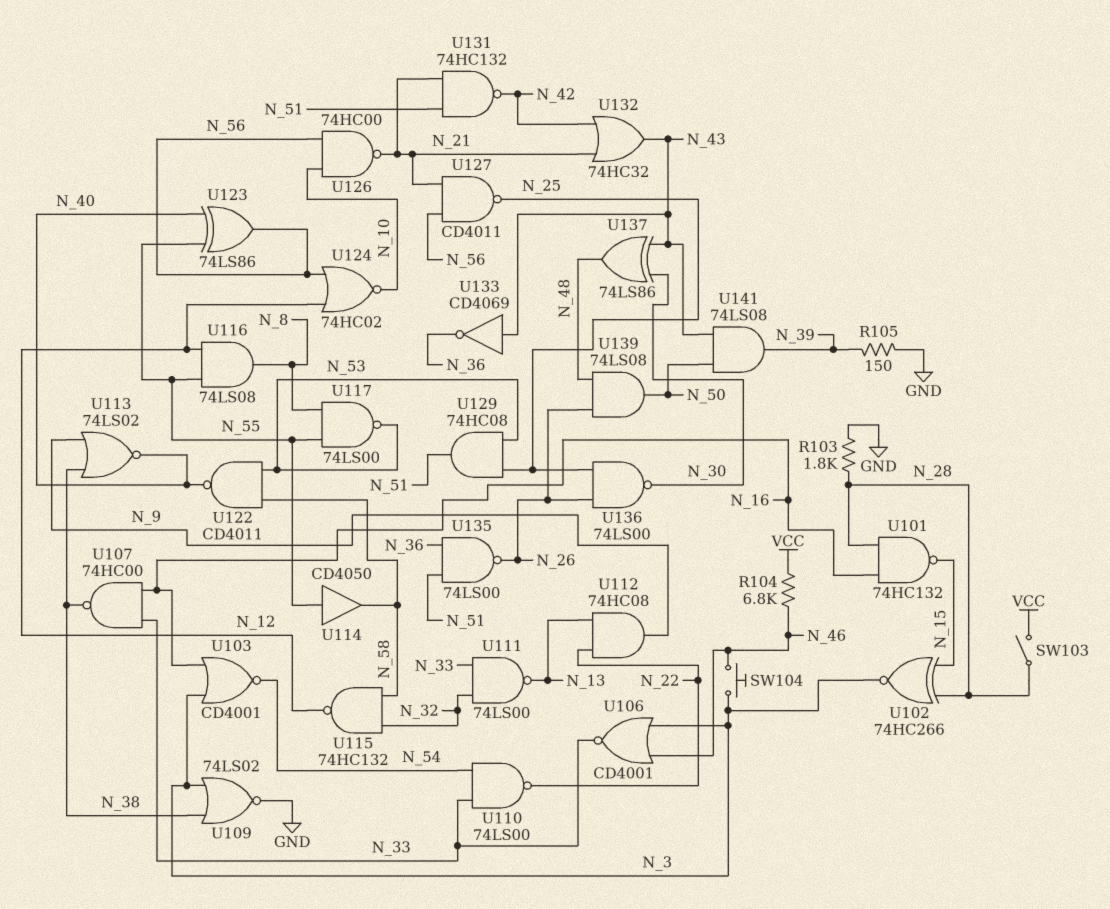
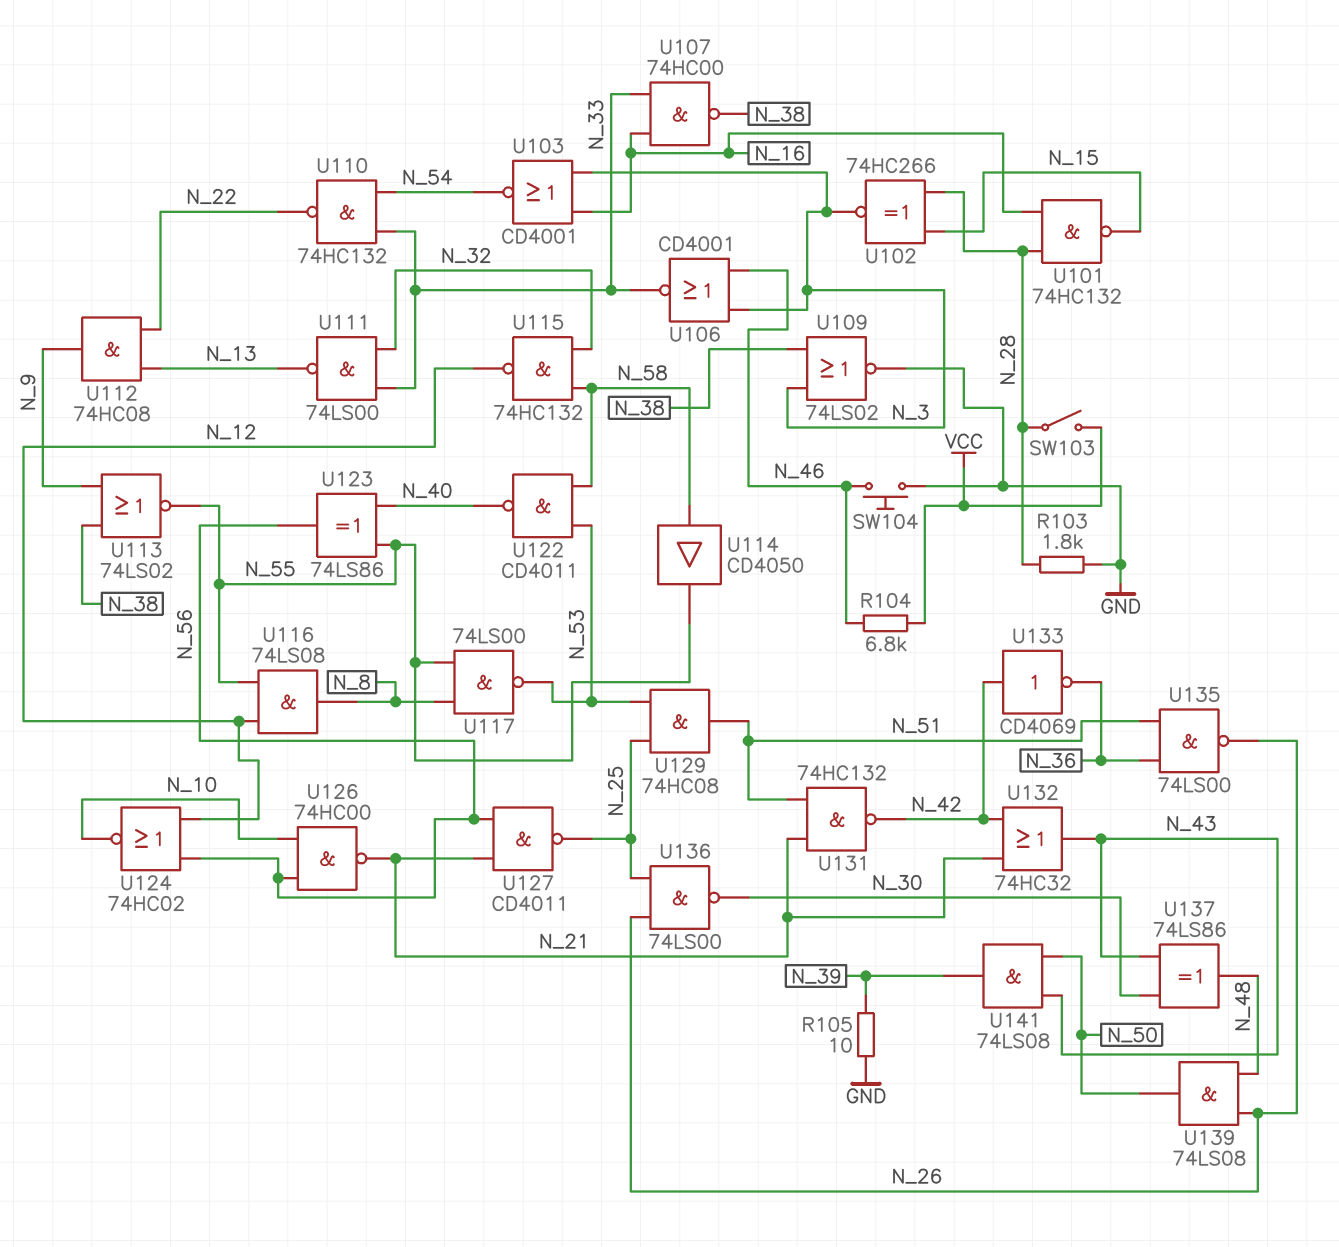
R105: 150 (GND, N_39) -> 10 (GND, N_39)
SW104: button (N_3, N_46) -> button (GND, N_46)
U110: NAND 74LS00 (in N_33, in N_54, out N_22) -> NAND 74HC132 (in N_33, in N_54, out N_22)
U113: NOR 74LS02 (in N_9, in N_38, out N_40) -> NOR 74LS02 (in N_9, in N_38, out N_55)
U114: buffer CD4050 (in N_55, out N_58) -> buffer CD4050 (in N_58, out N_55)
U133: NOT CD4069 (in N_43, out N_36) -> NOT CD4069 (in N_42, out N_36)

